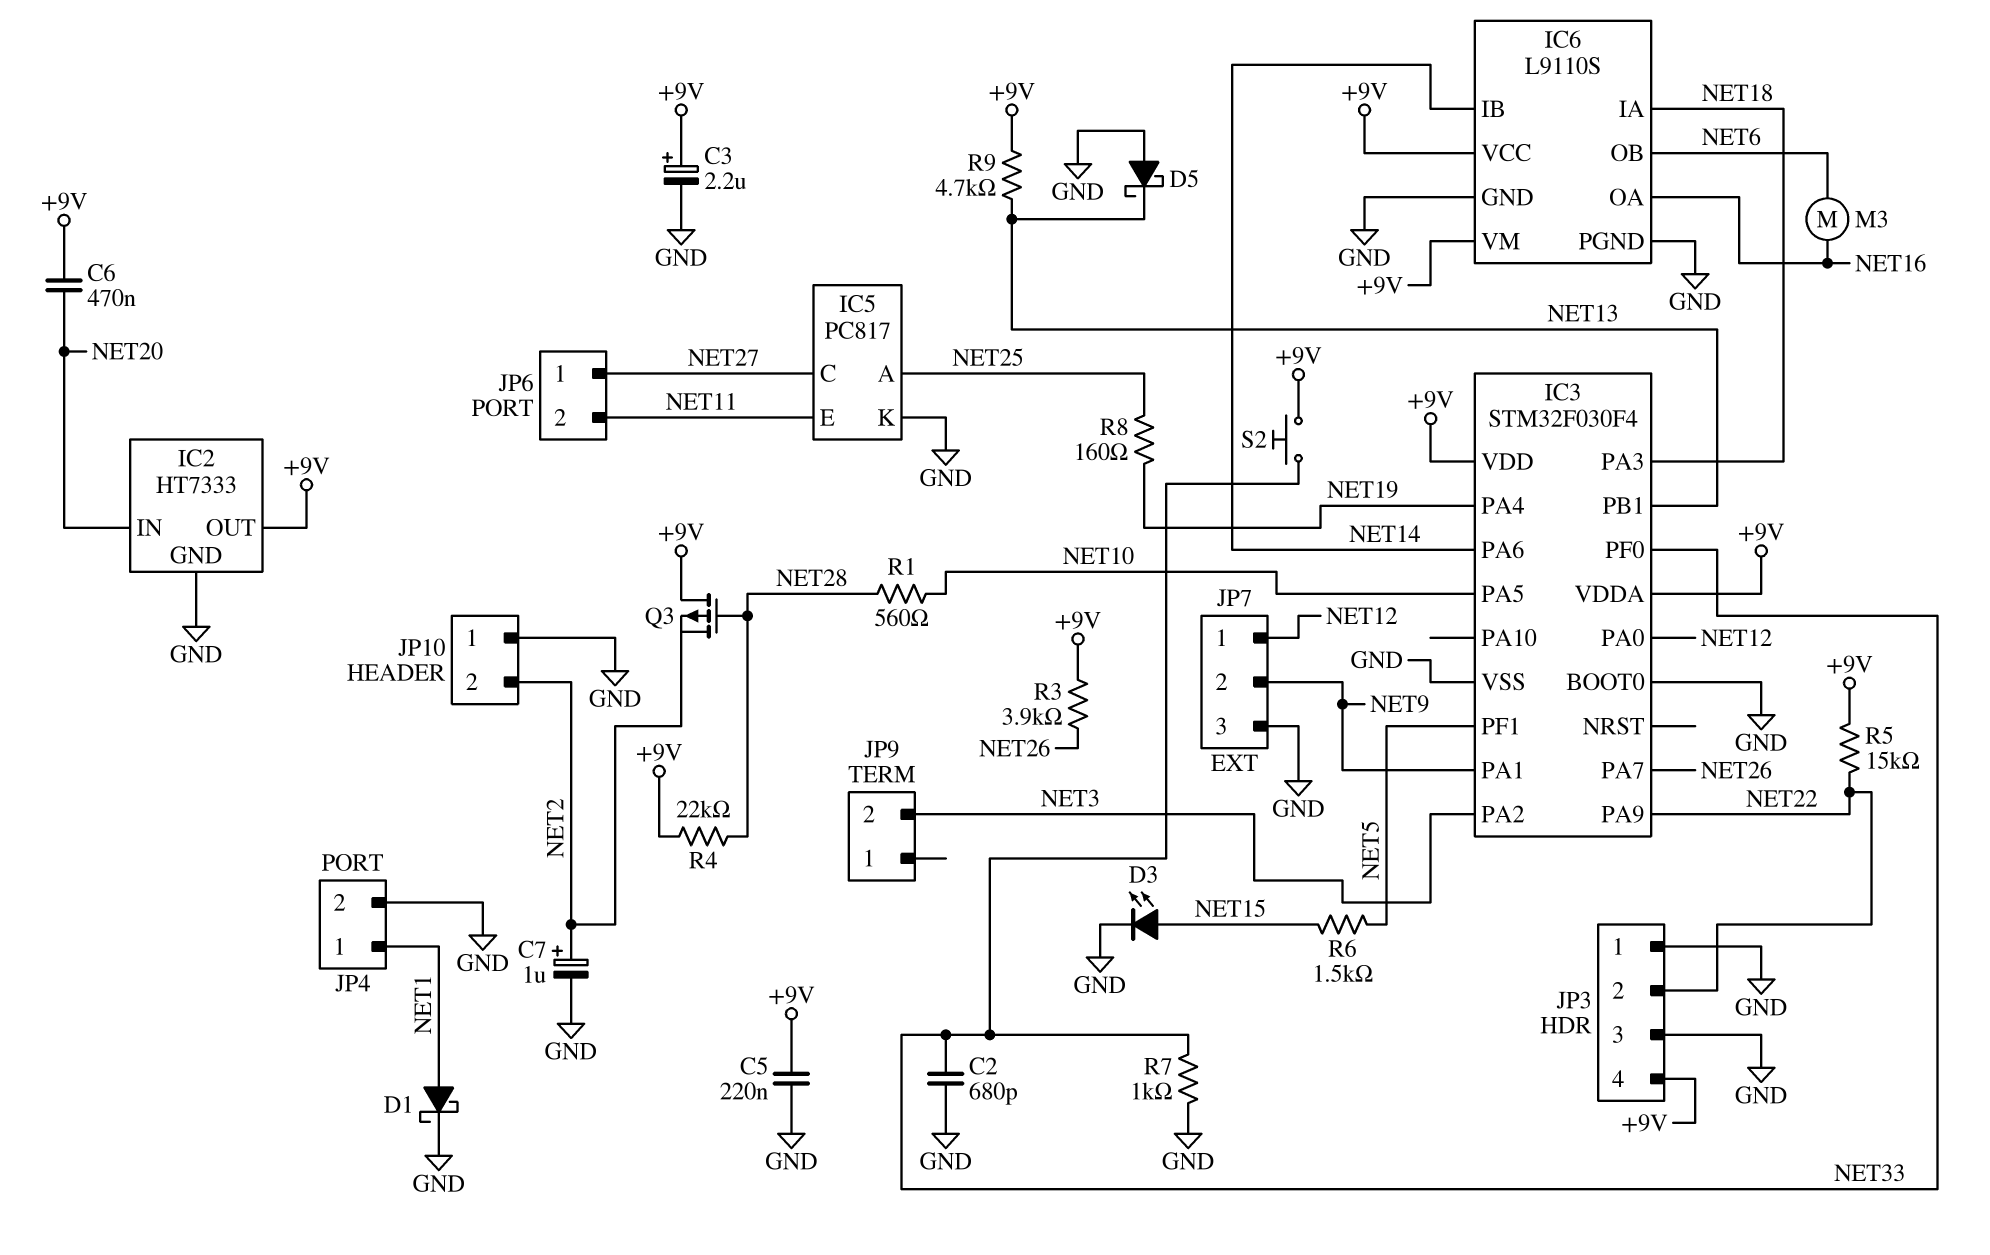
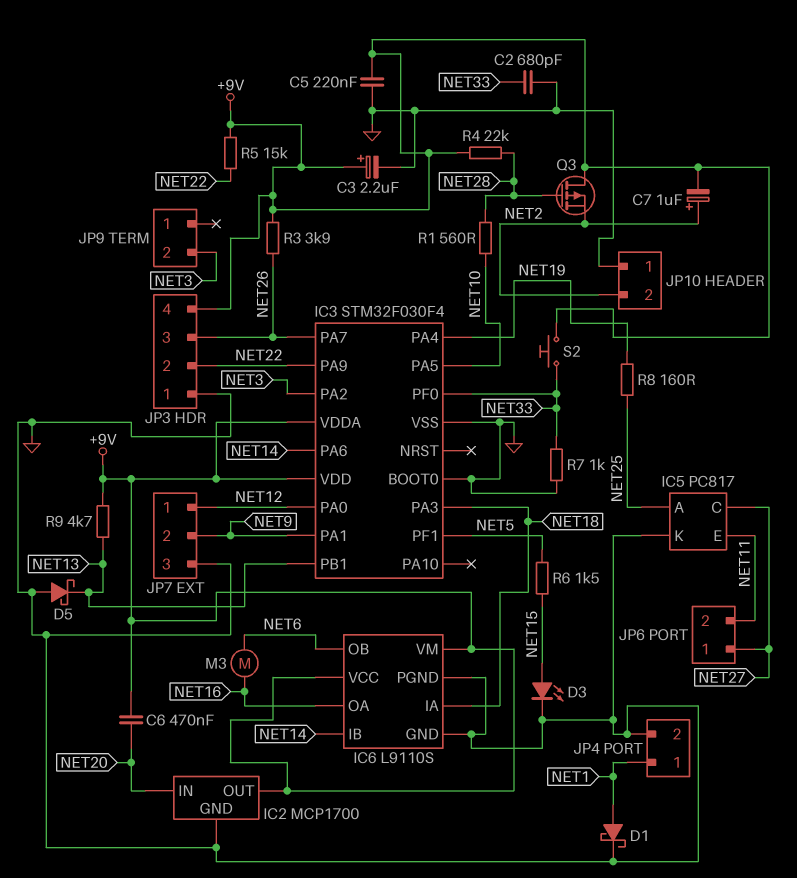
C7: 1uF (plus NET2, minus GND) -> 1uF (plus NET2, minus +9V)
IC2: HT7333 -> MCP1700
JP3 pin 3: GND -> NET26

